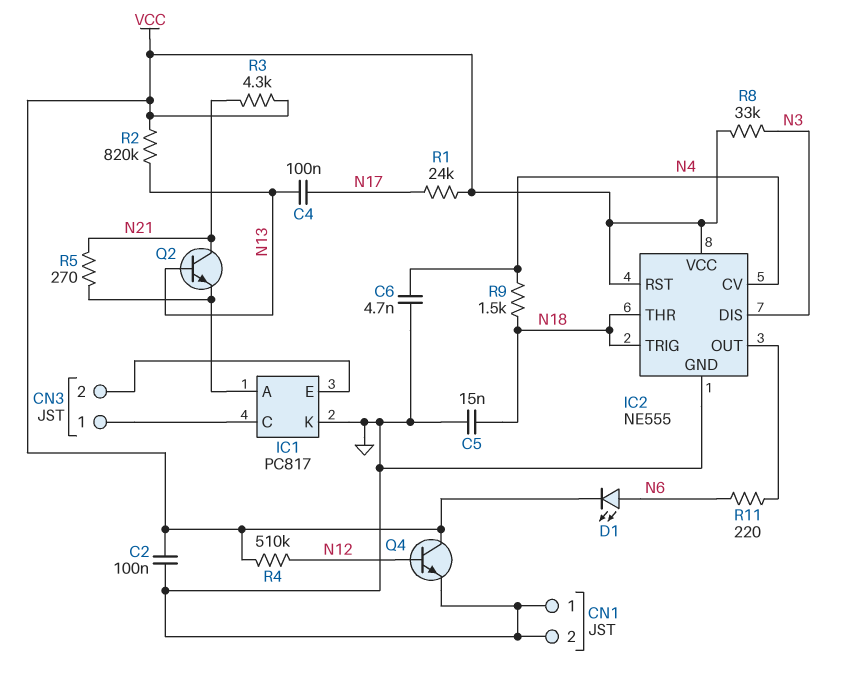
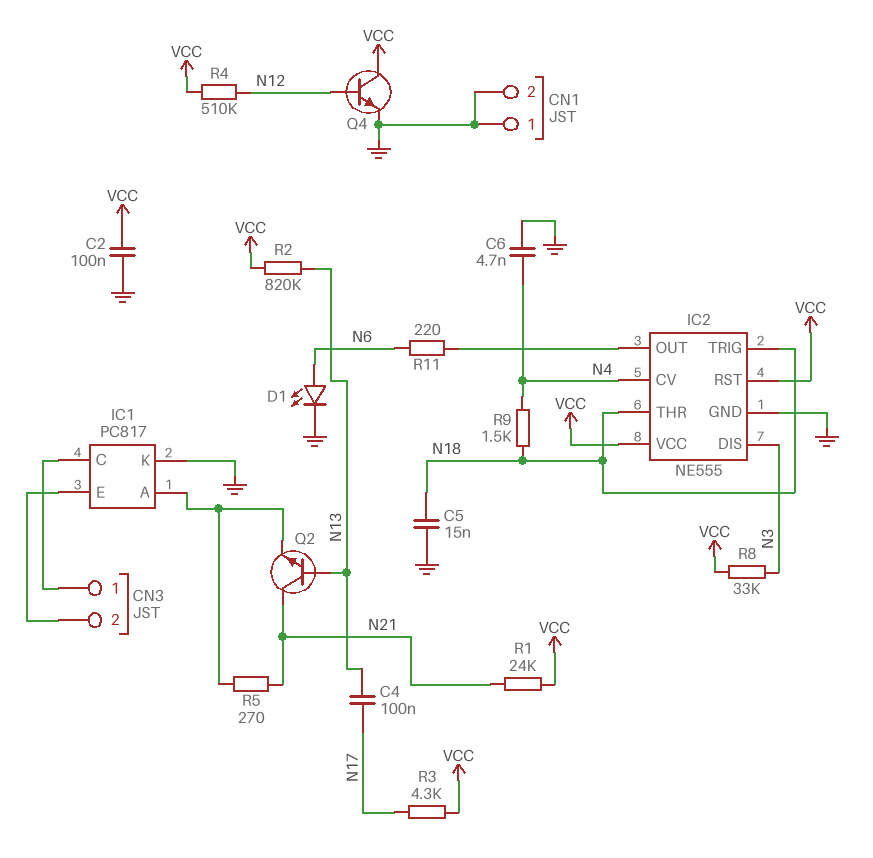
D1: LED (A N6, K VCC) -> LED (A N6, K GND)
R1: 24k (N17, VCC) -> 24k (N21, VCC)
R3: 4.3k (N21, VCC) -> 4.3k (N17, VCC)

